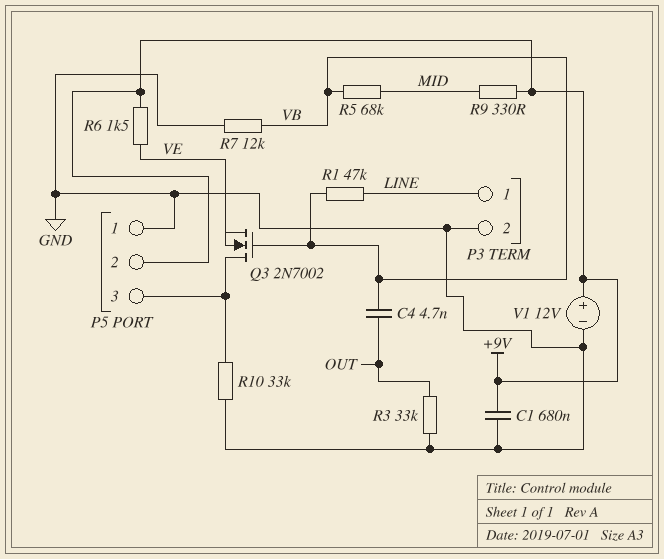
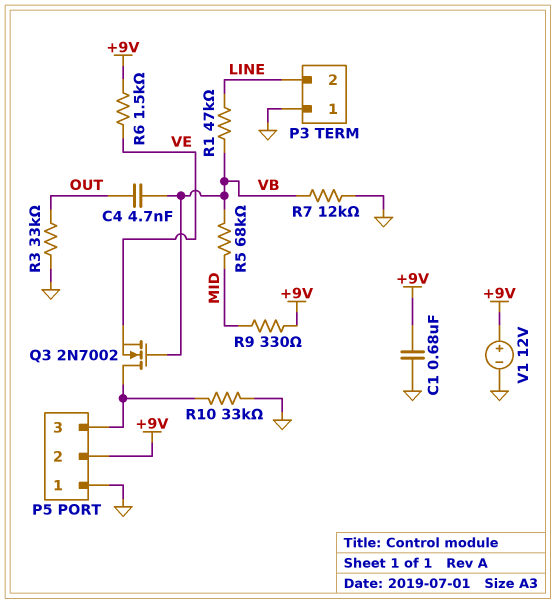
P3 pin 1: LINE -> GND
P3 pin 2: GND -> LINE

